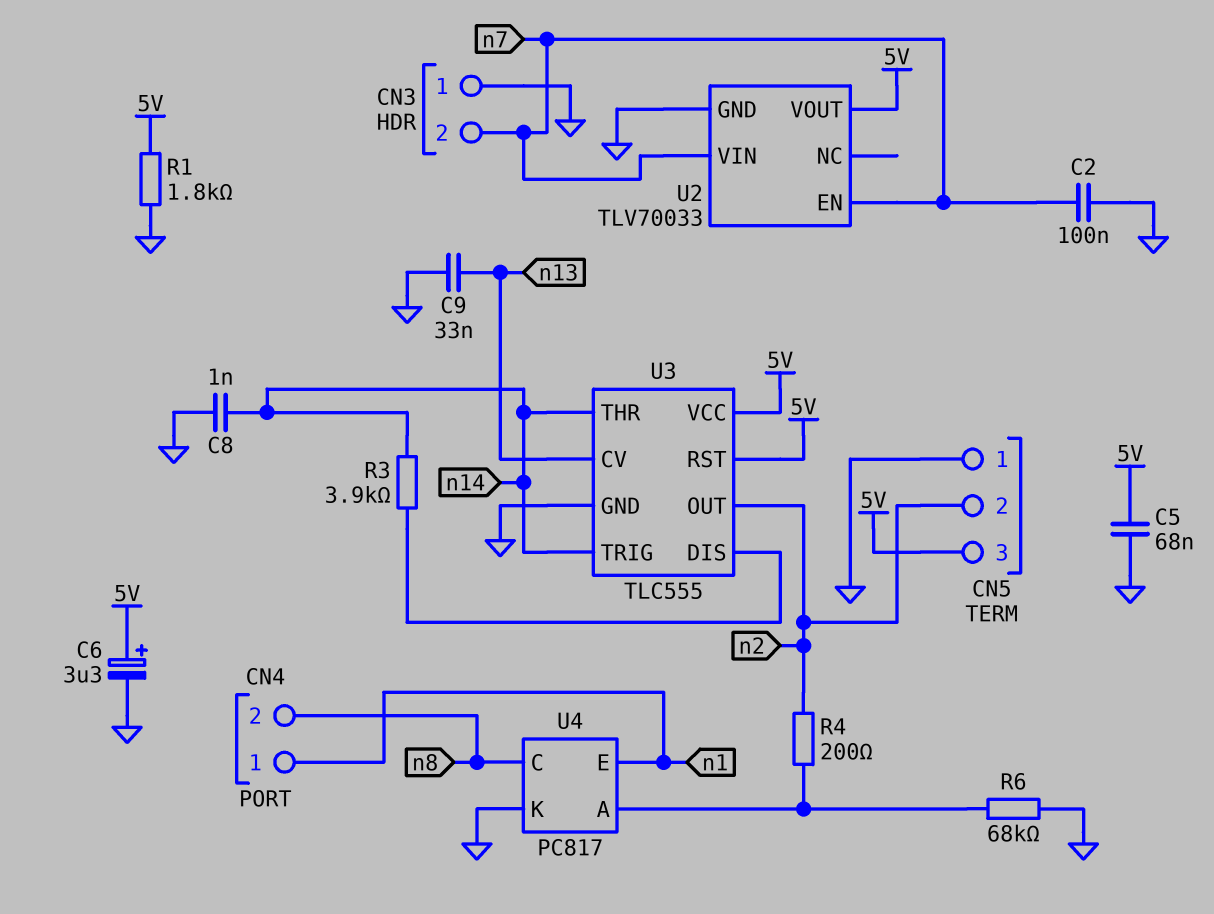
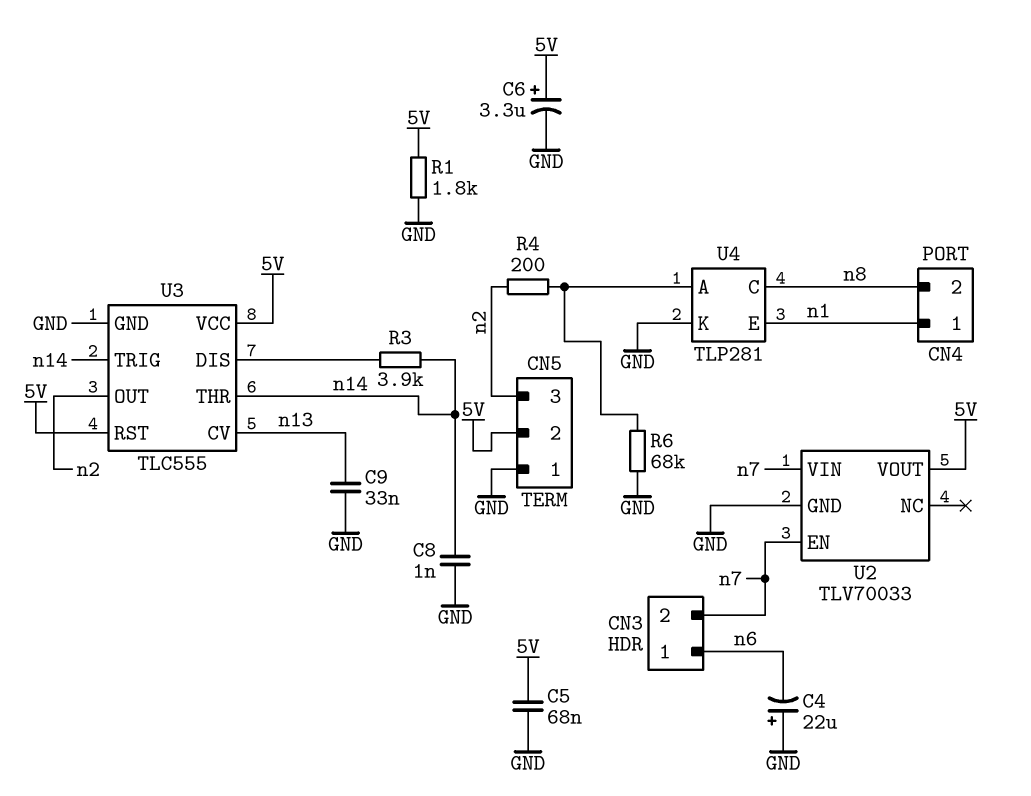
C2: 100nF (GND, n7) -> none
C4: none -> 22uF (plus GND, minus n6)
CN3 pin 1: GND -> n6
CN5 pin 2: n2 -> 5V
CN5 pin 3: 5V -> n2
U4: PC817 -> TLP281

